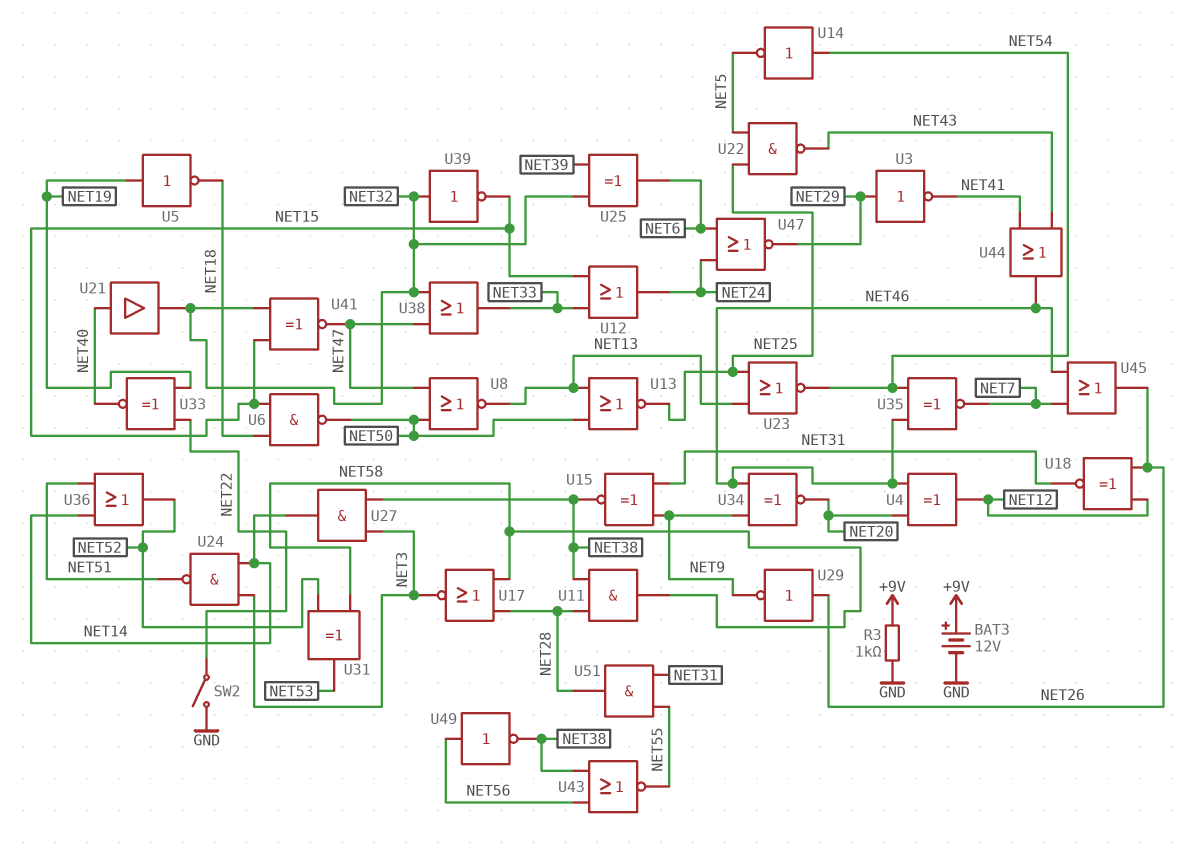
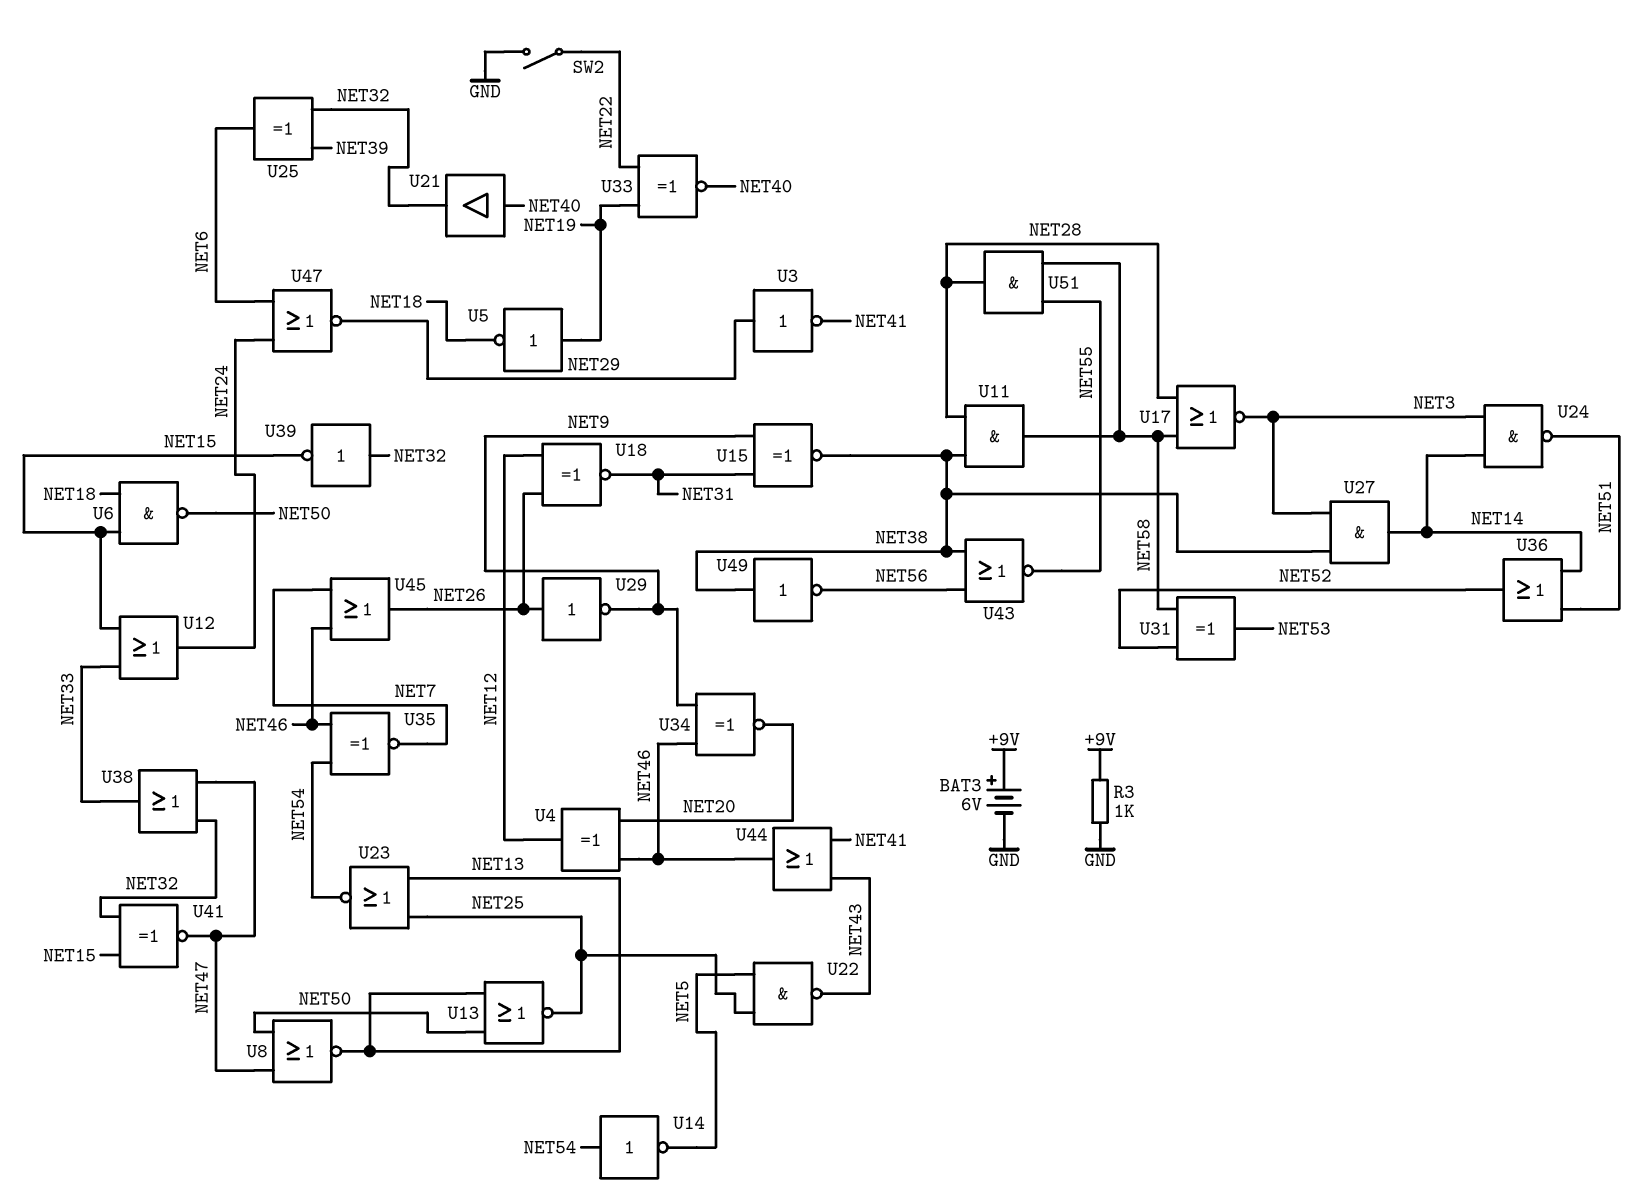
BAT3: 12V (plus +9V, minus GND) -> 6V (plus +9V, minus GND)
U49: NOT (in NET56, out NET38) -> NOT (in NET38, out NET56)
U51: AND (in NET31, in NET55, out NET28) -> AND (in NET55, in NET58, out NET28)

